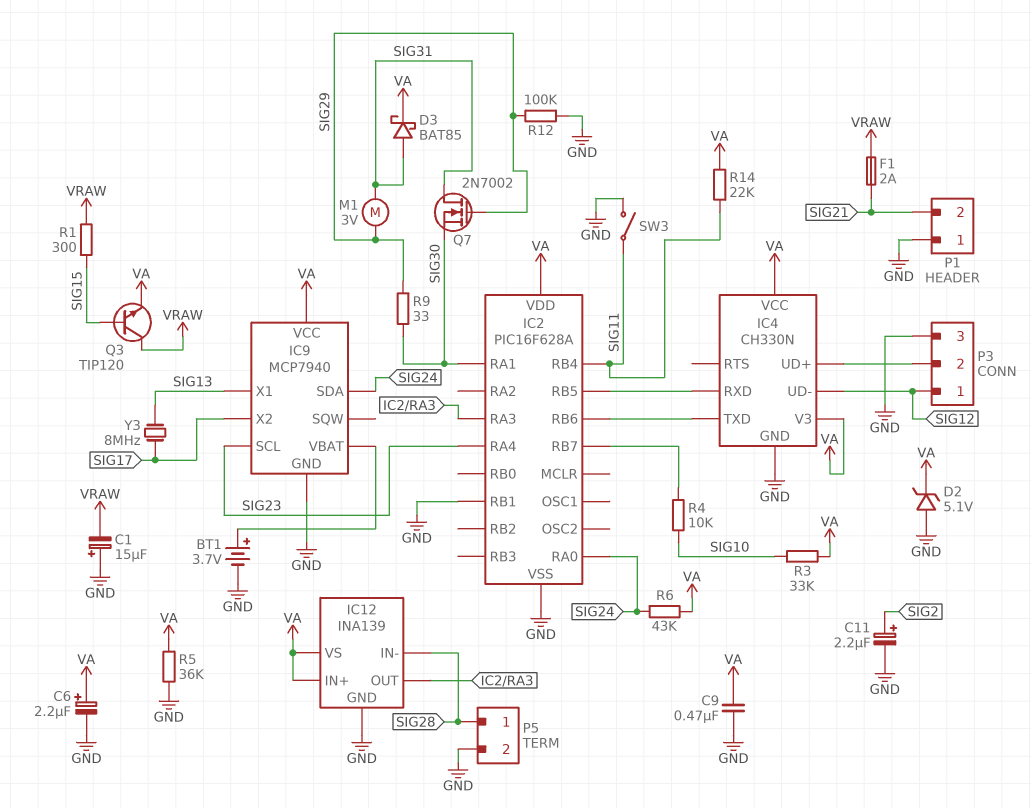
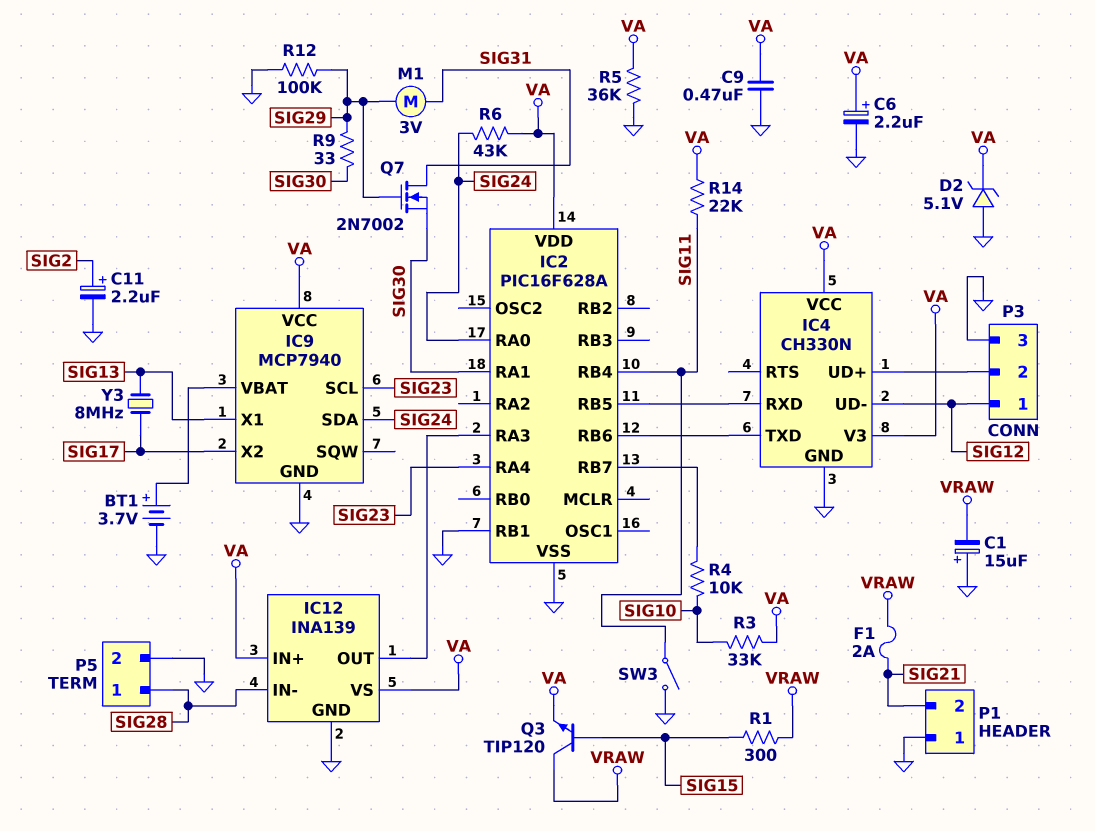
D3: schottky BAT85 (A SIG31, K VA) -> none

